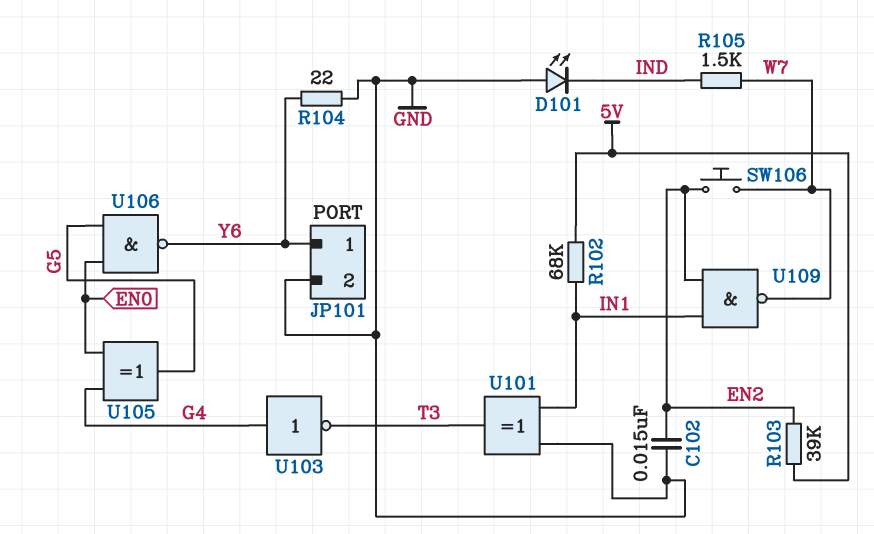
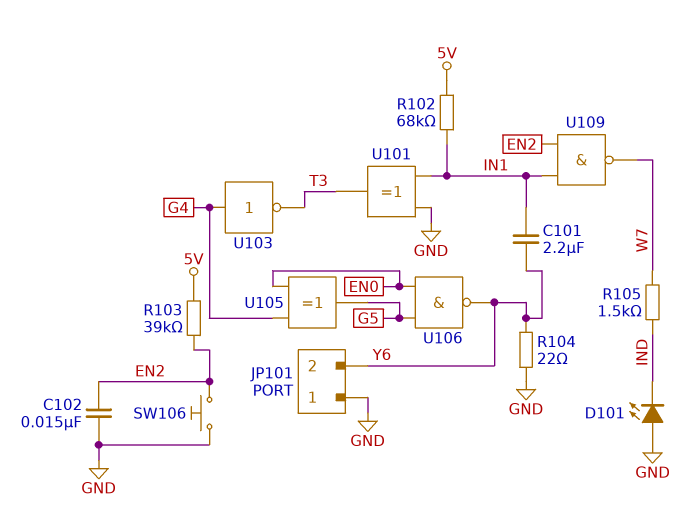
C101: none -> 2.2uF (IN1, Y6)
JP101 pin 1: Y6 -> GND
JP101 pin 2: GND -> Y6
SW106: button (EN2, W7) -> button (EN2, GND)

